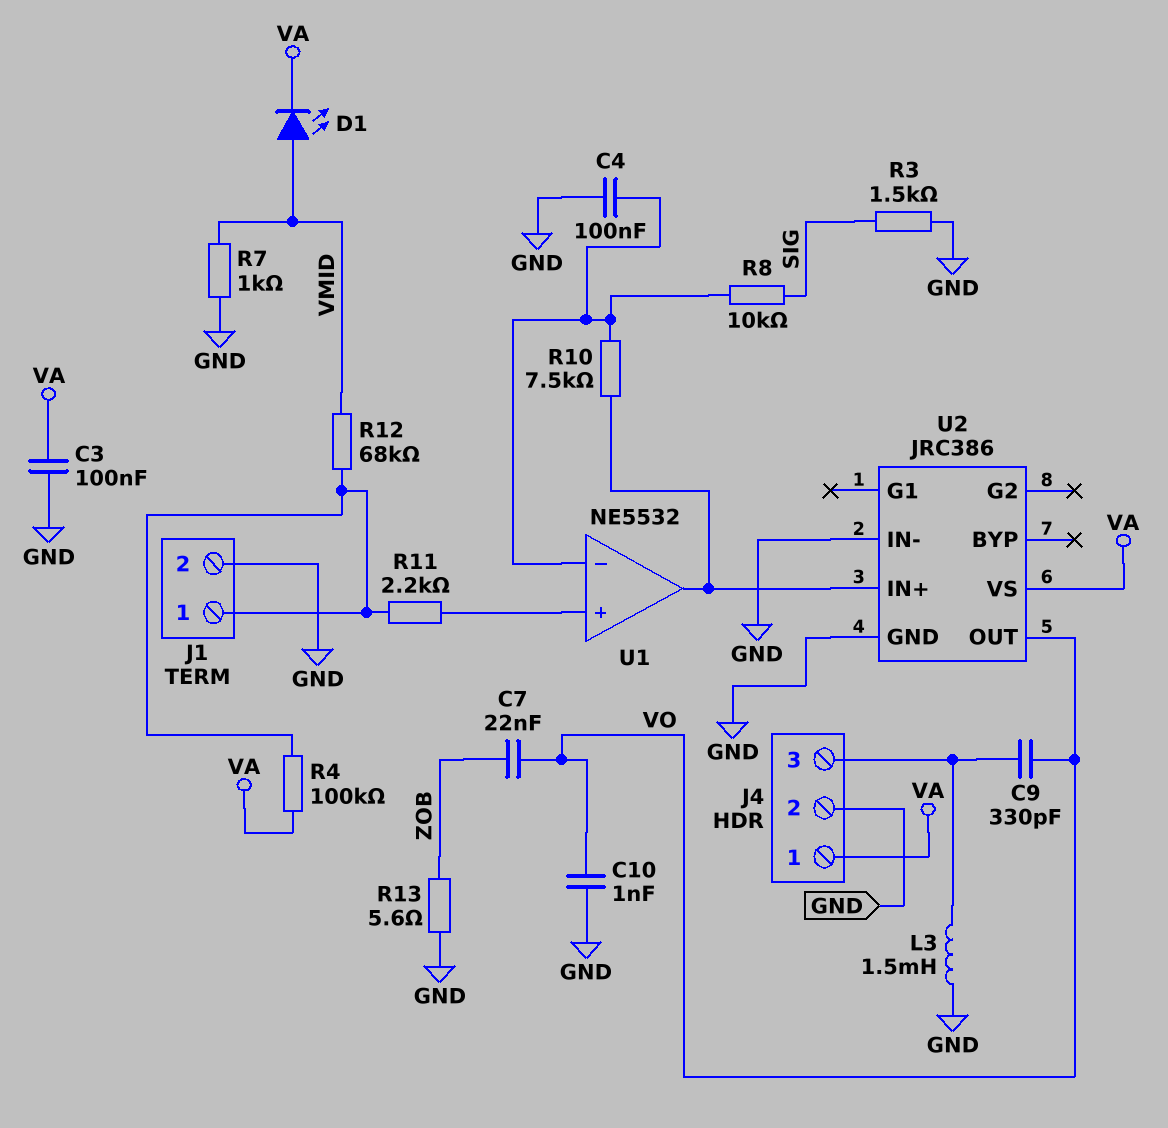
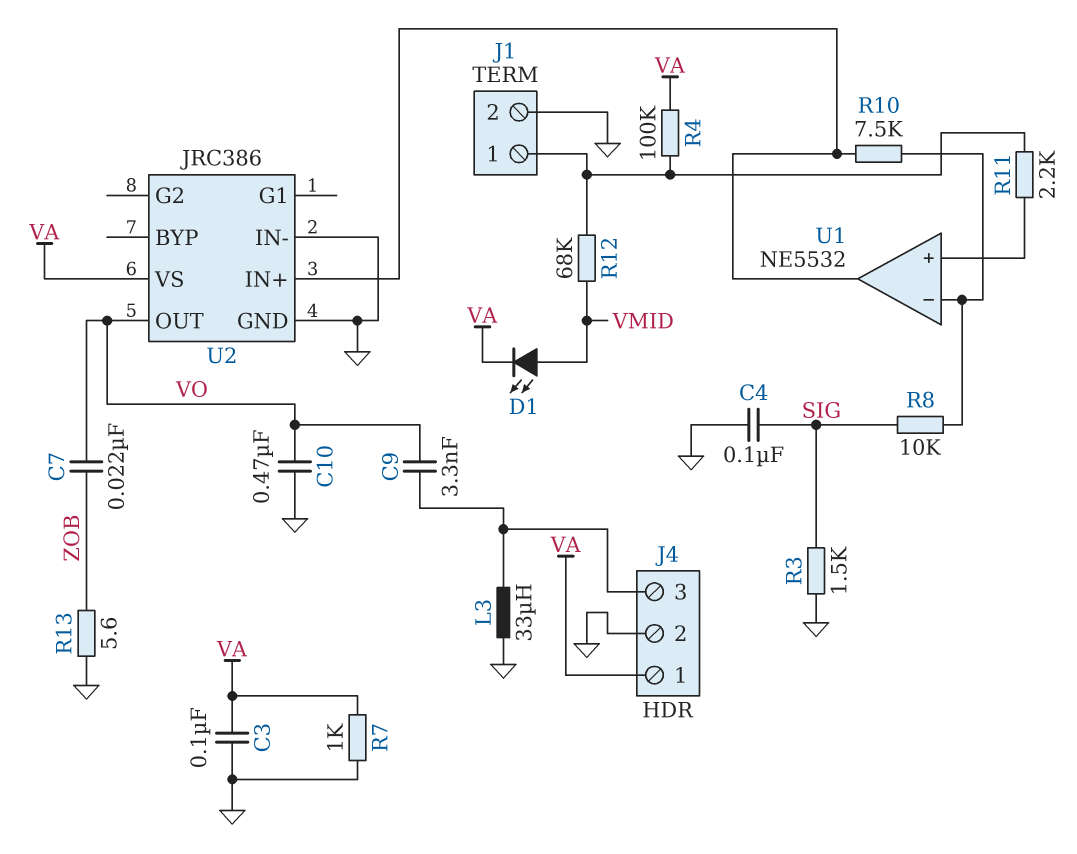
C4: 100nF (GND, U1/in-) -> 100nF (GND, SIG)
C9: 330pF (J4/3, VO) -> 3.3nF (J4/3, VO)
C10: 1nF (GND, VO) -> 470nF (GND, VO)
L3: 1.5mH (GND, J4/3) -> 33uH (GND, J4/3)
R7: 1k (GND, VMID) -> 1k (GND, VA)

